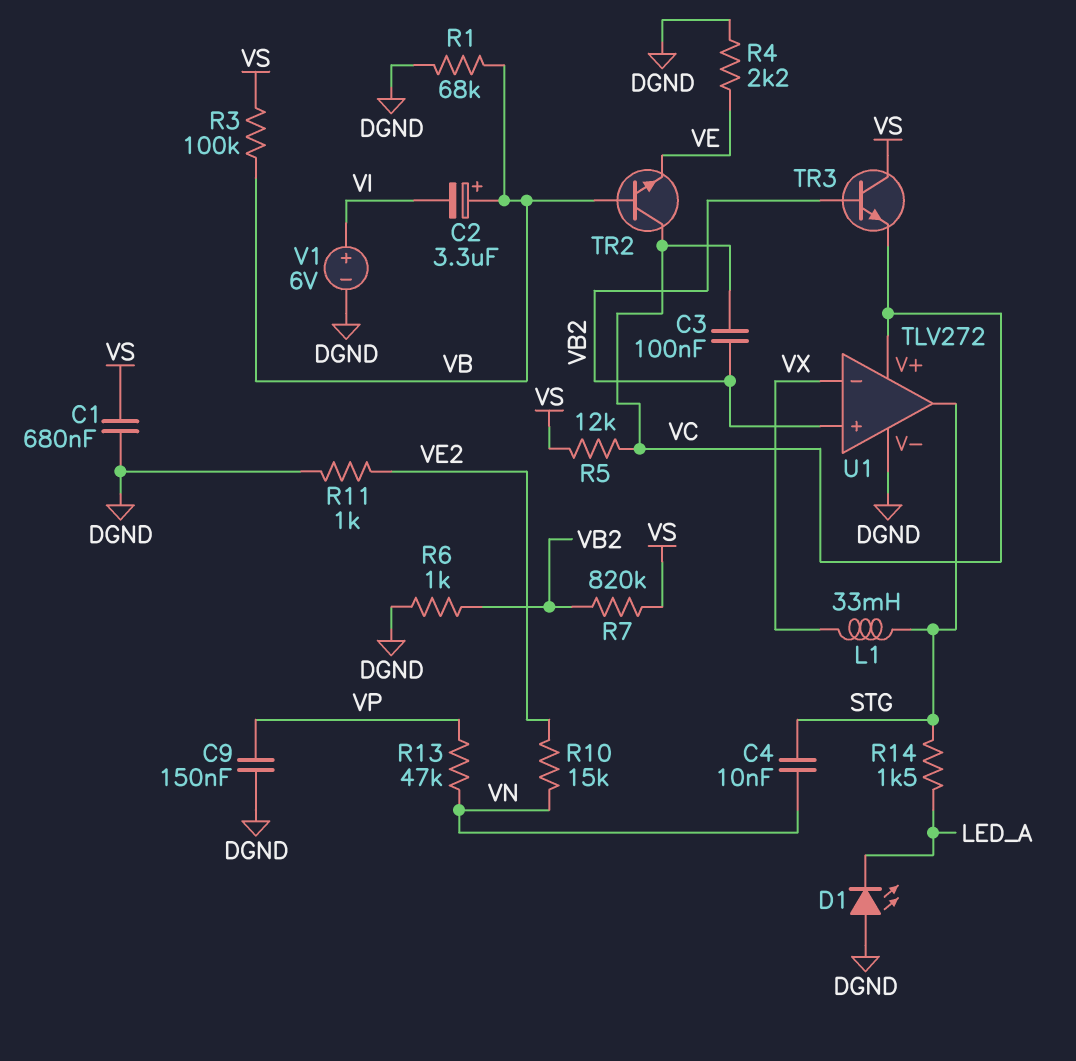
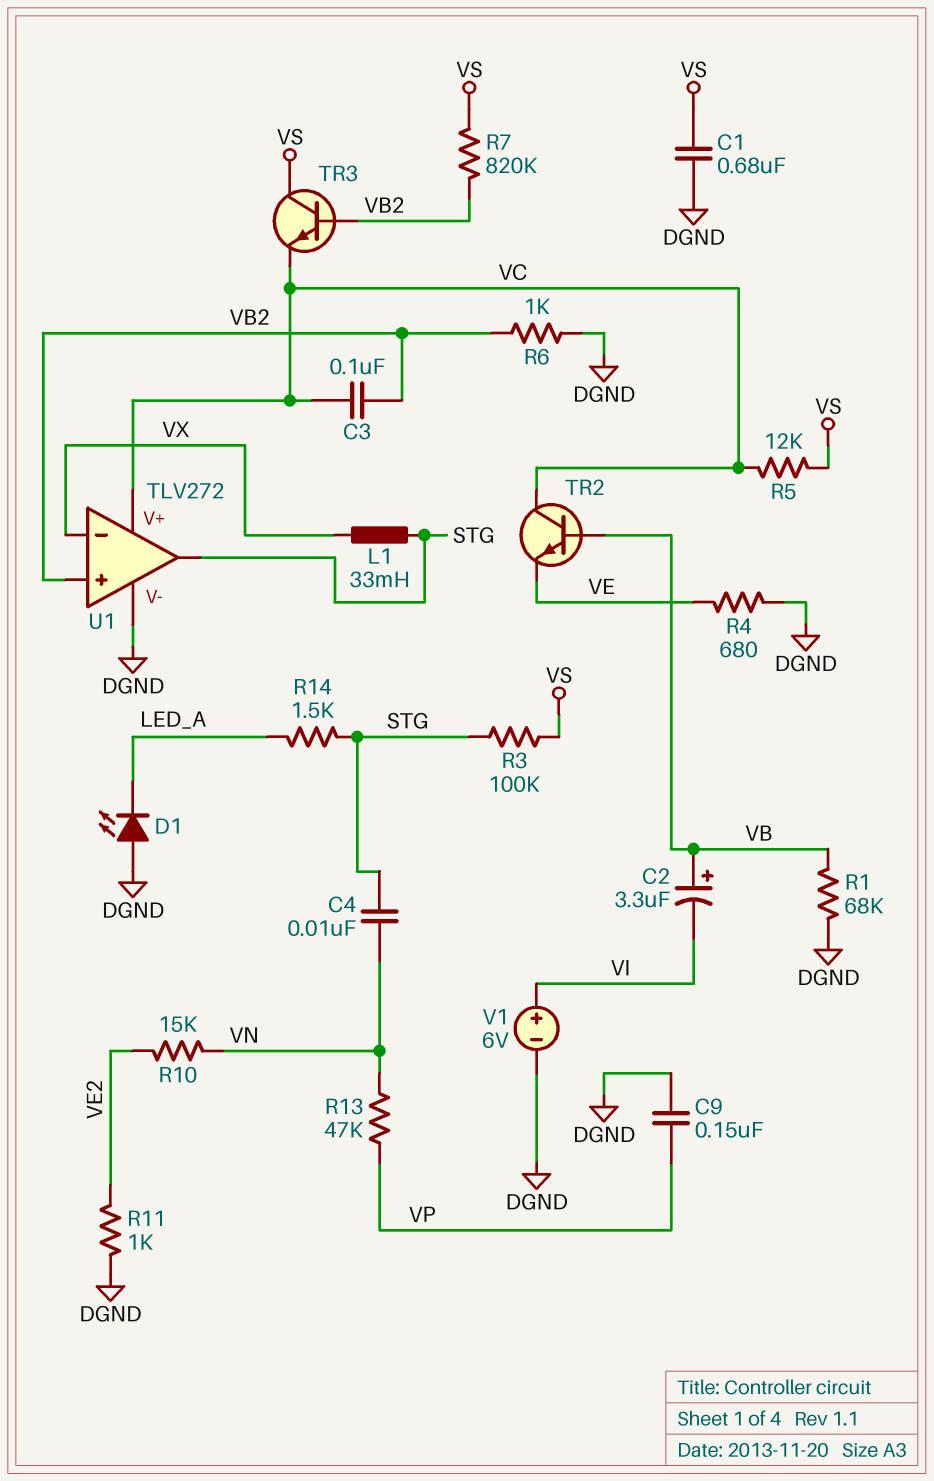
R3: 100k (VB, VS) -> 100k (STG, VS)
R4: 2.2k (DGND, VE) -> 680 (DGND, VE)

